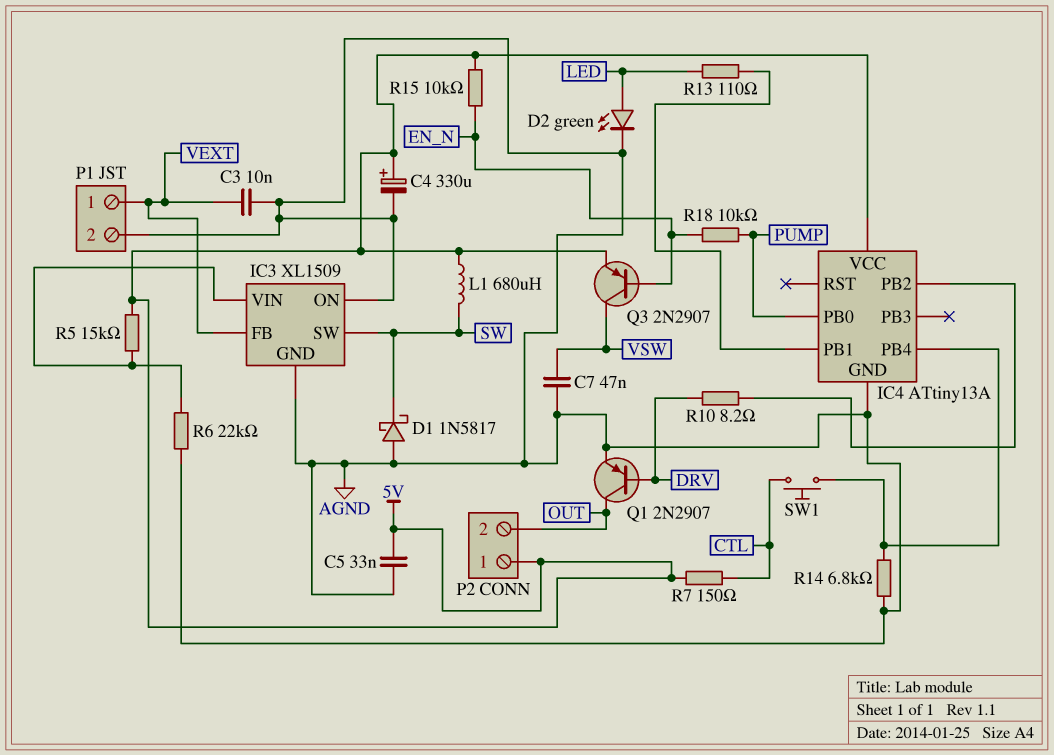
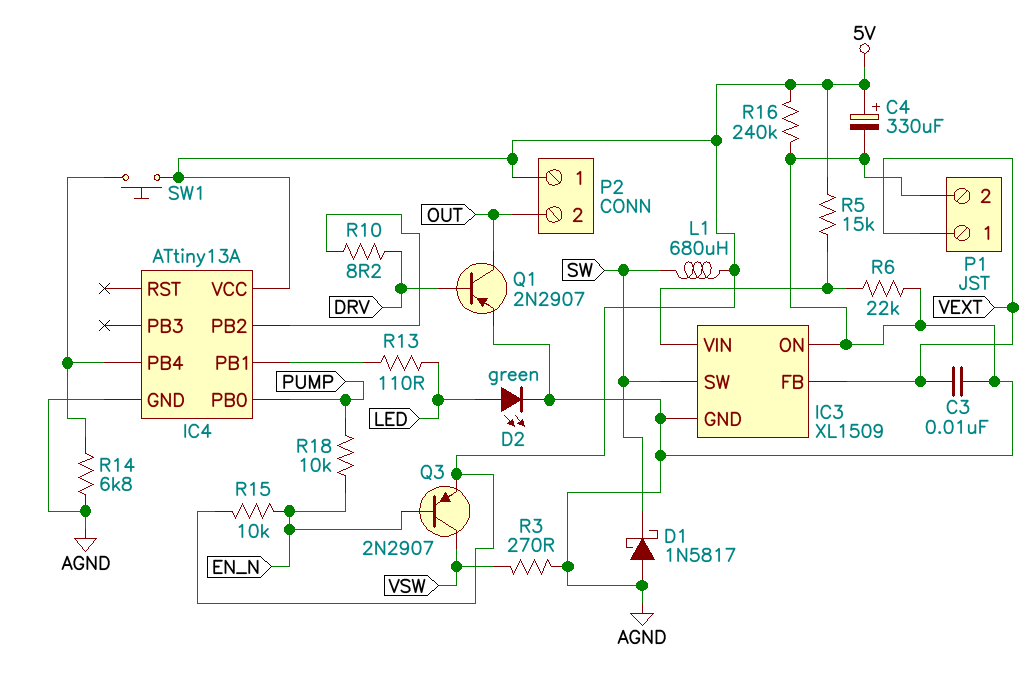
C5: 33nF (5V, AGND) -> none
C7: 47nF (AGND, VSW) -> none
R3: none -> 270 (AGND, VSW)
R7: 150 (5V, CTL) -> none
R16: none -> 240k (5V, AGND)
SW1: button (CTL, IC4/PB4) -> button (5V, IC4/PB4)

